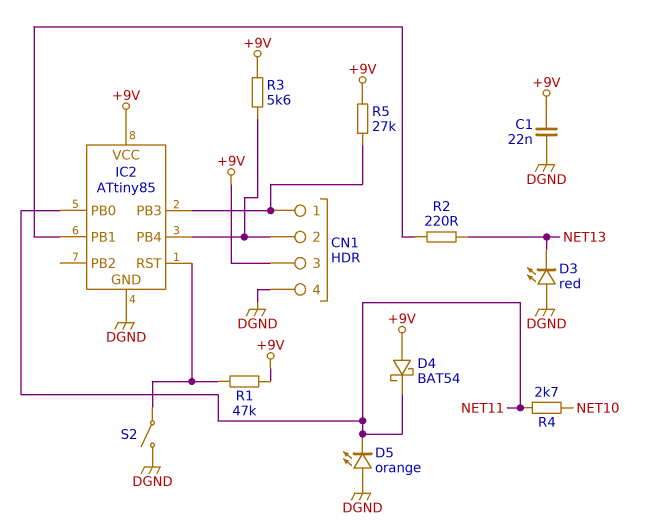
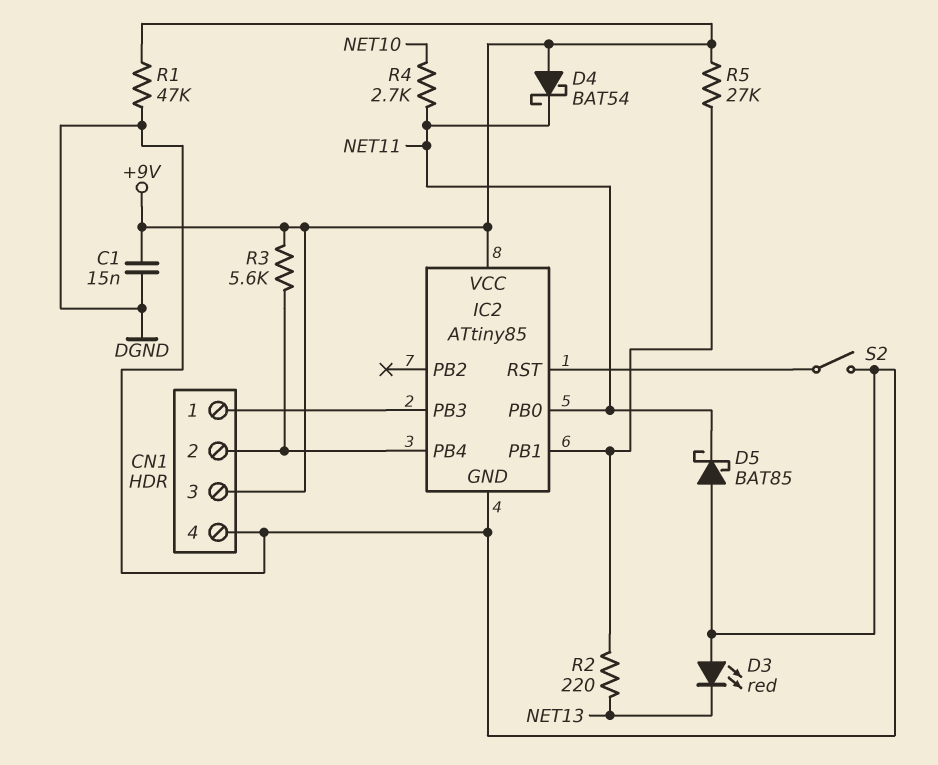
C1: 22nF (+9V, DGND) -> 15nF (+9V, DGND)
D5: LED orange (A DGND, K NET11) -> schottky BAT85 (A DGND, K NET11)
R1: 47k (+9V, IC2/RST) -> 47k (+9V, DGND)
R5: 27k (+9V, CN1/1) -> 27k (+9V, IC2/PB1)

